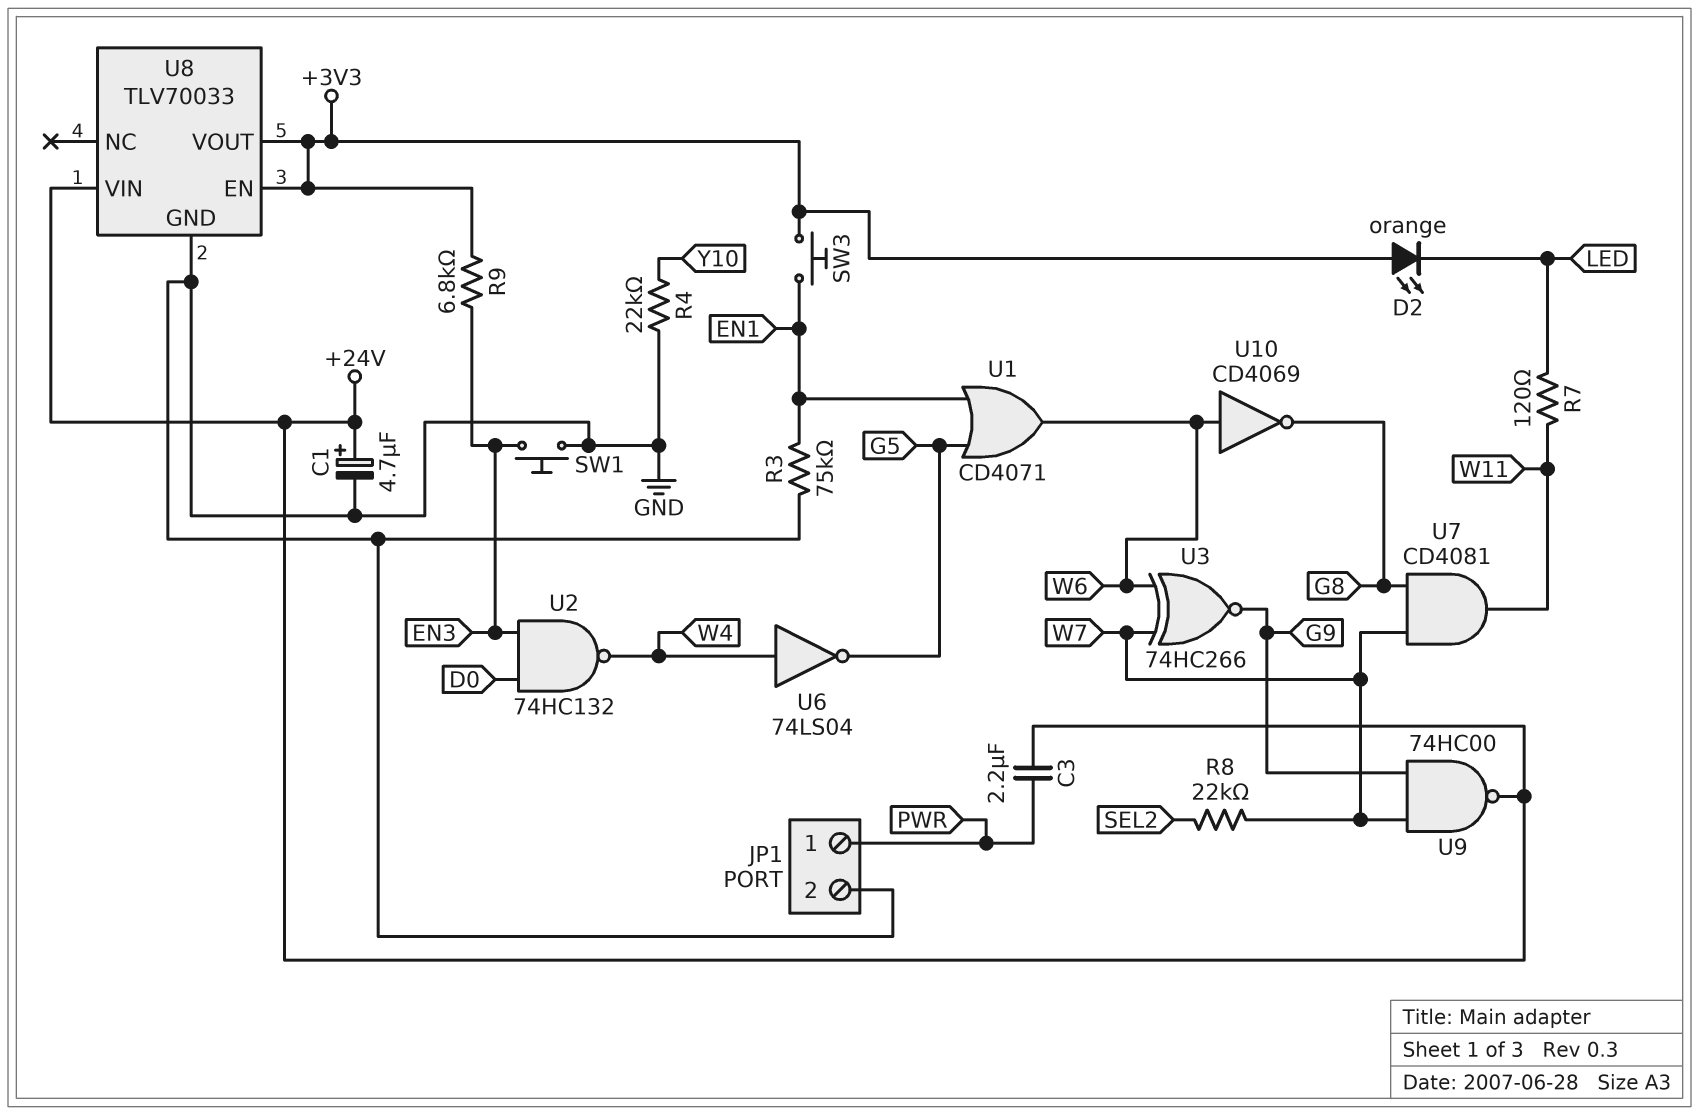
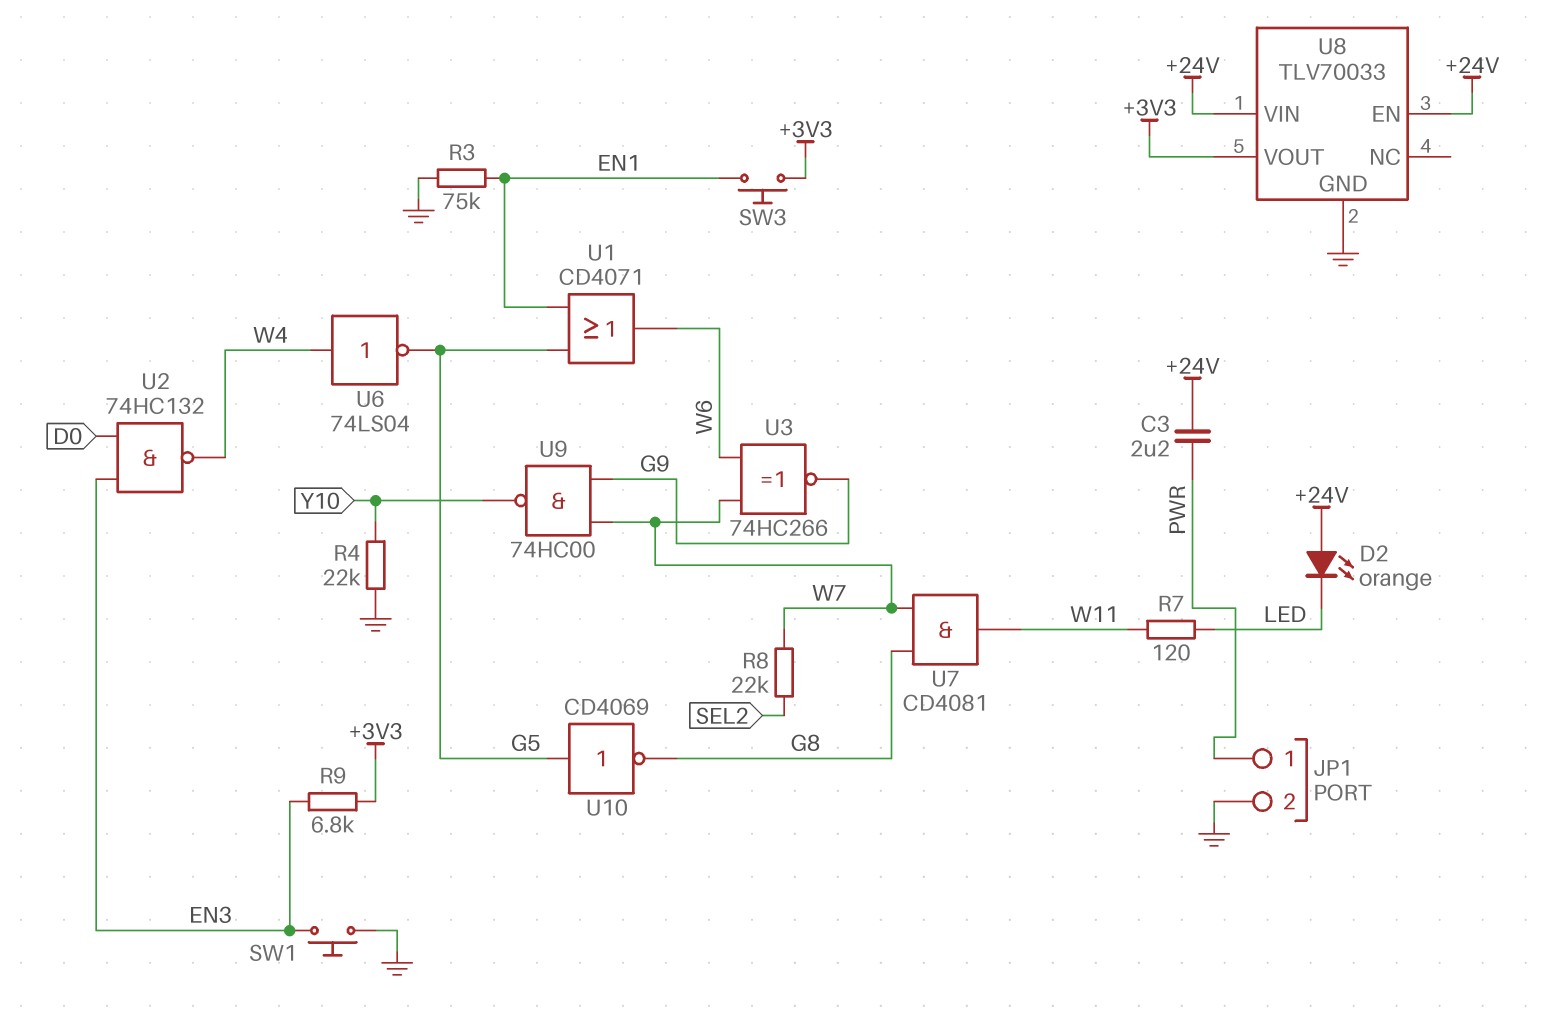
C1: 4.7uF (plus +24V, minus GND) -> none
D2: LED orange (A +3V3, K LED) -> LED orange (A +24V, K LED)
U8 pin EN: +3V3 -> +24V
U9: NAND 74HC00 (in G9, in W7, out +24V) -> NAND 74HC00 (in G9, in W7, out Y10)
U10: NOT CD4069 (in W6, out G8) -> NOT CD4069 (in G5, out G8)

